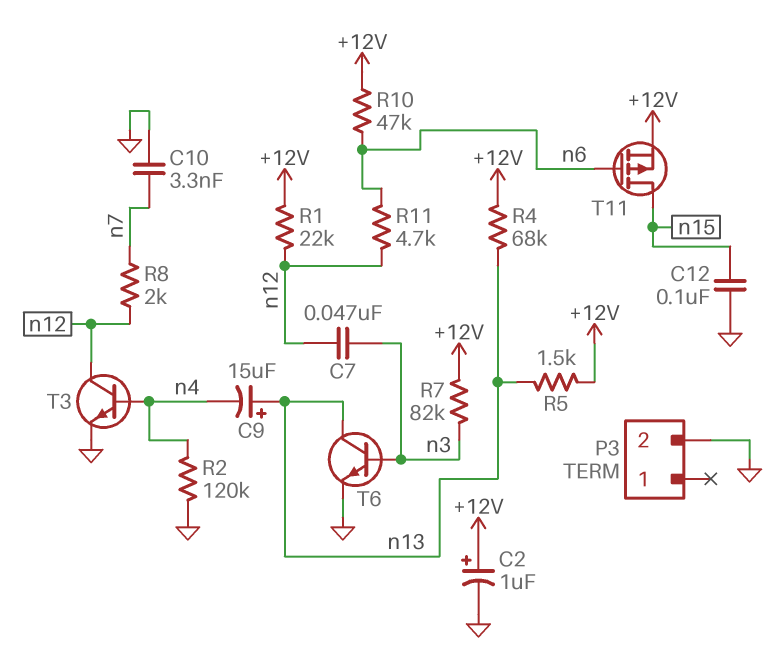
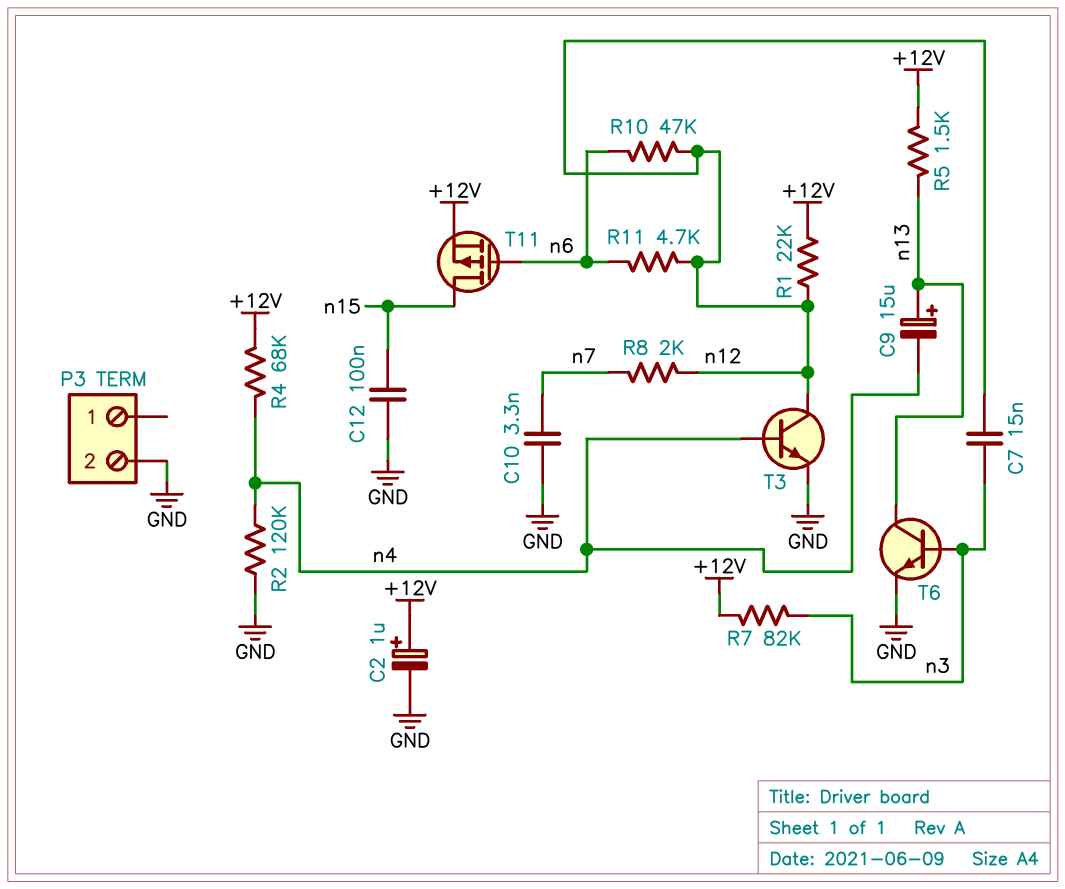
C7: 47nF (n3, n12) -> 15nF (n3, n12)
R4: 68k (+12V, n13) -> 68k (+12V, n4)
R10: 47k (+12V, n6) -> 47k (n6, n12)

